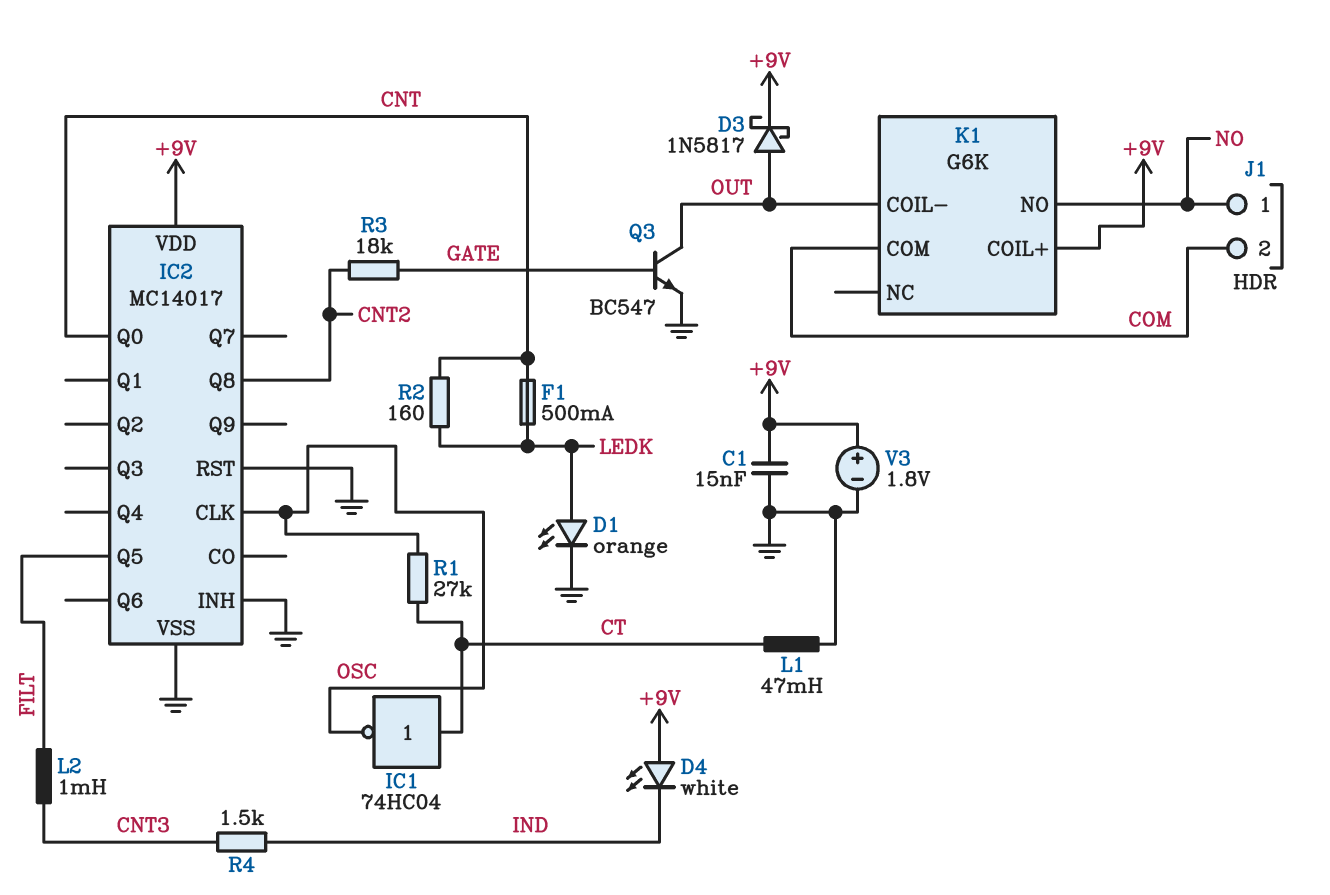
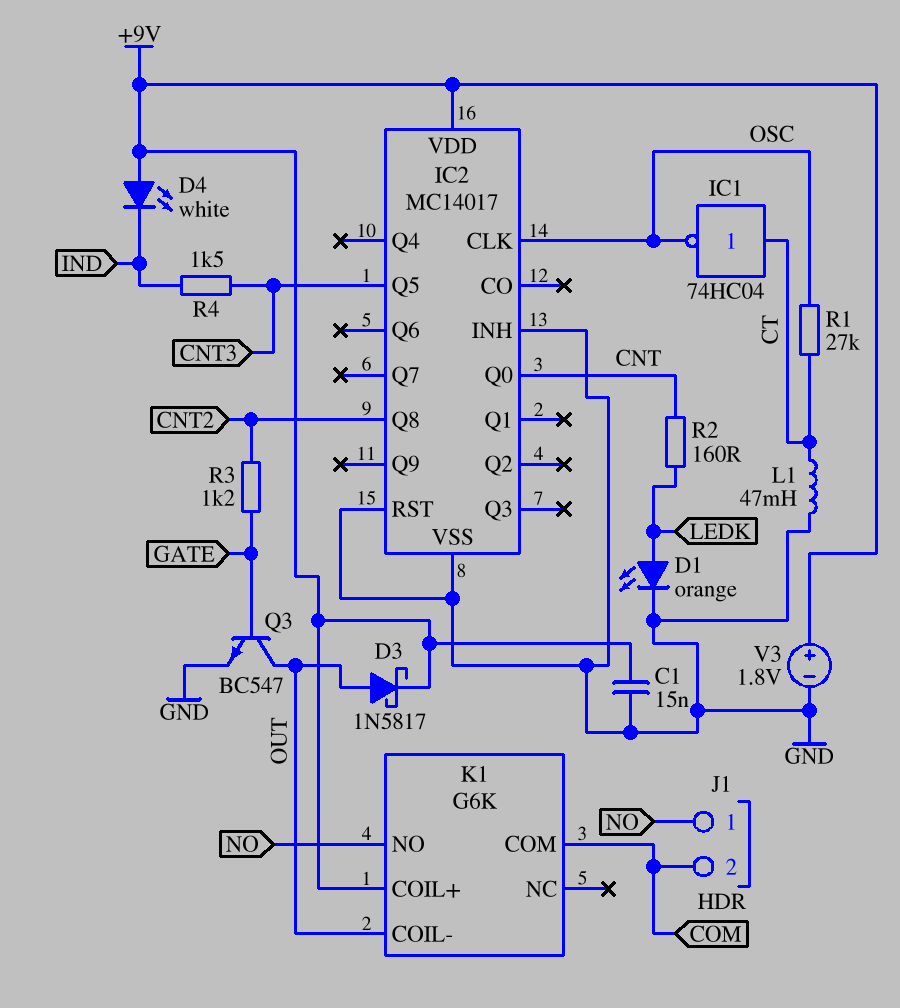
F1: 500mA (CNT, LEDK) -> none
IC2 pin Q5: FILT -> CNT3
L2: 1mH (CNT3, FILT) -> none
R3: 18k (CNT2, GATE) -> 1.2k (CNT2, GATE)

